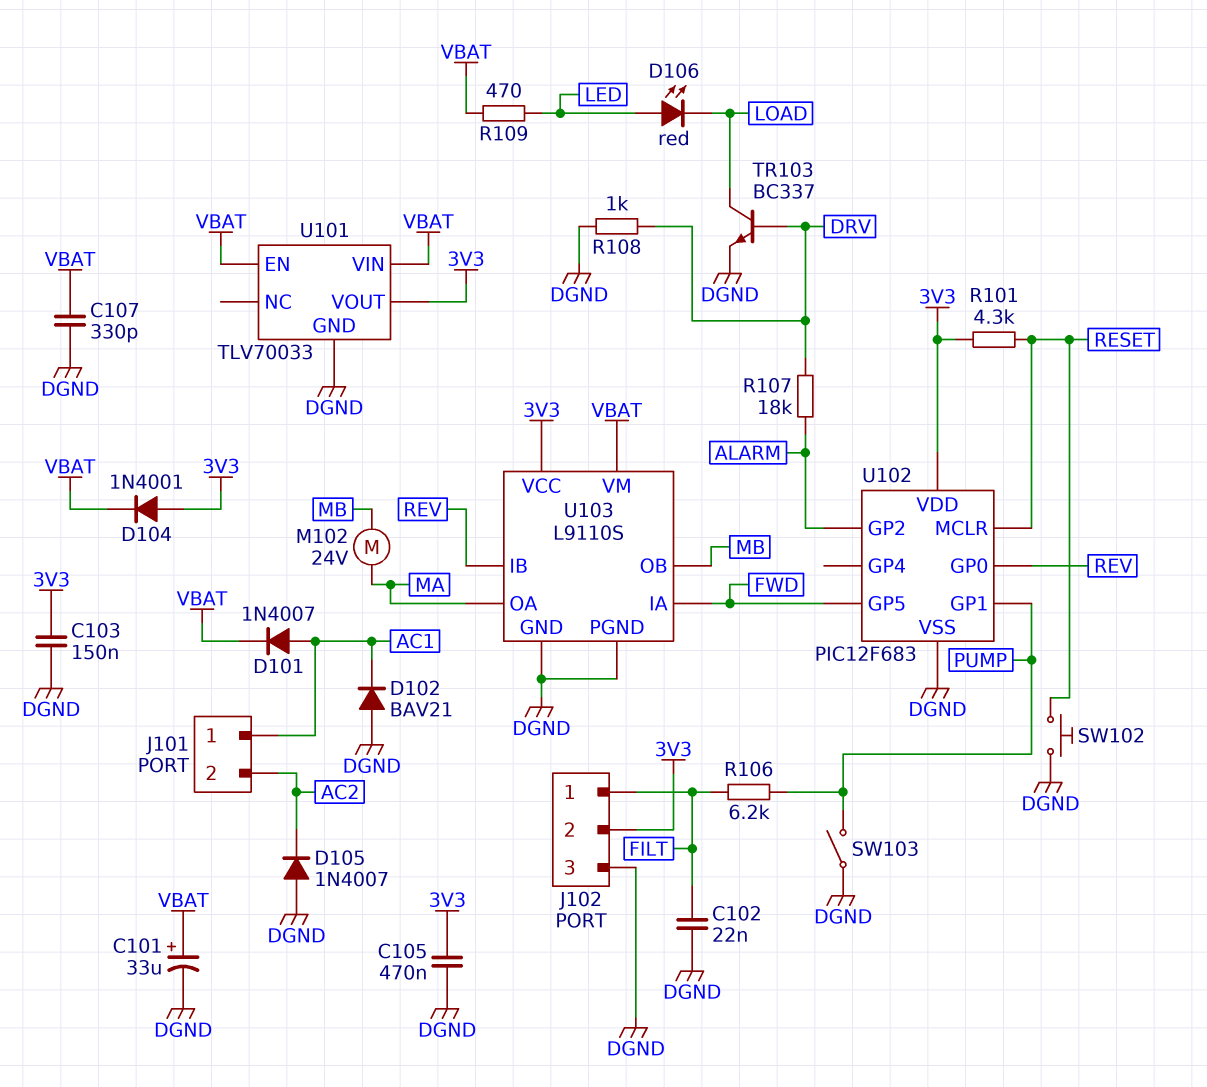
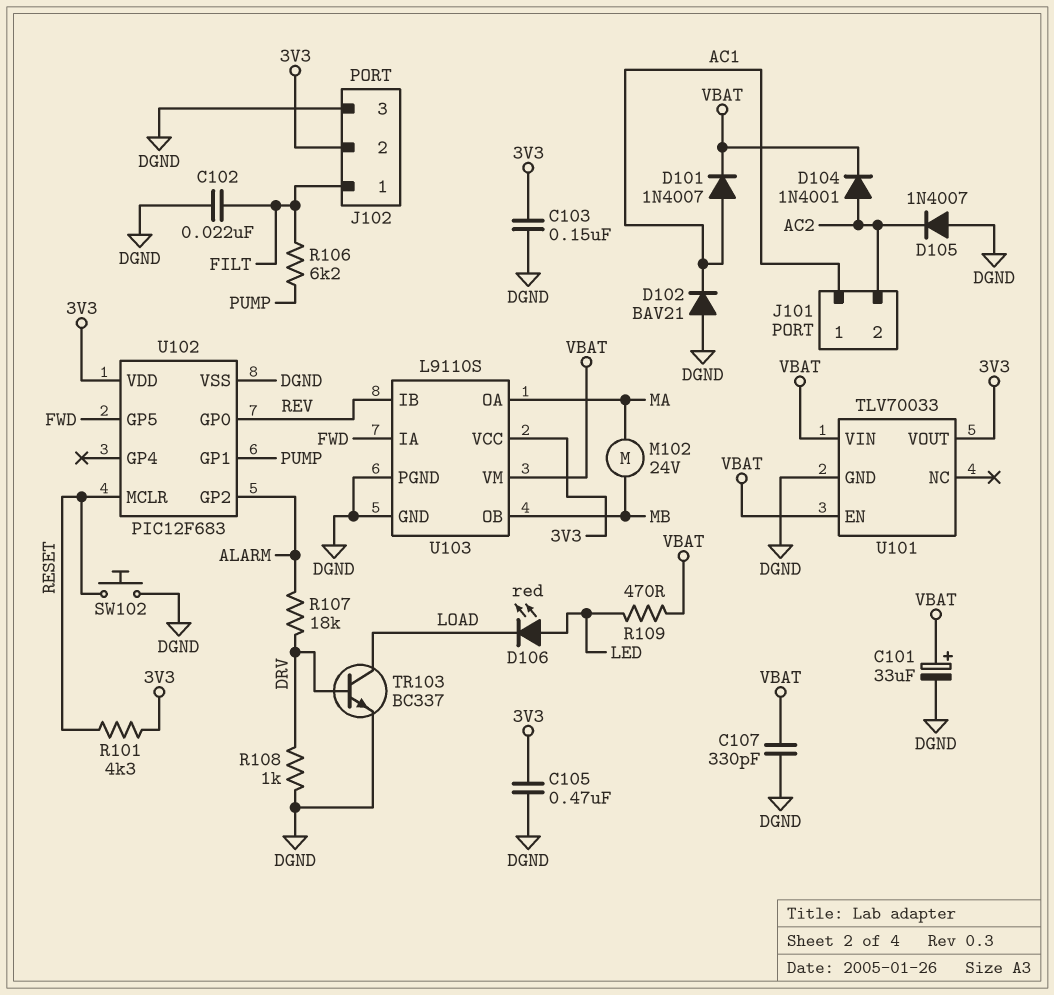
D104: diode 1N4001 (A 3V3, K VBAT) -> diode 1N4001 (A AC2, K VBAT)
SW103: switch (DGND, PUMP) -> none

